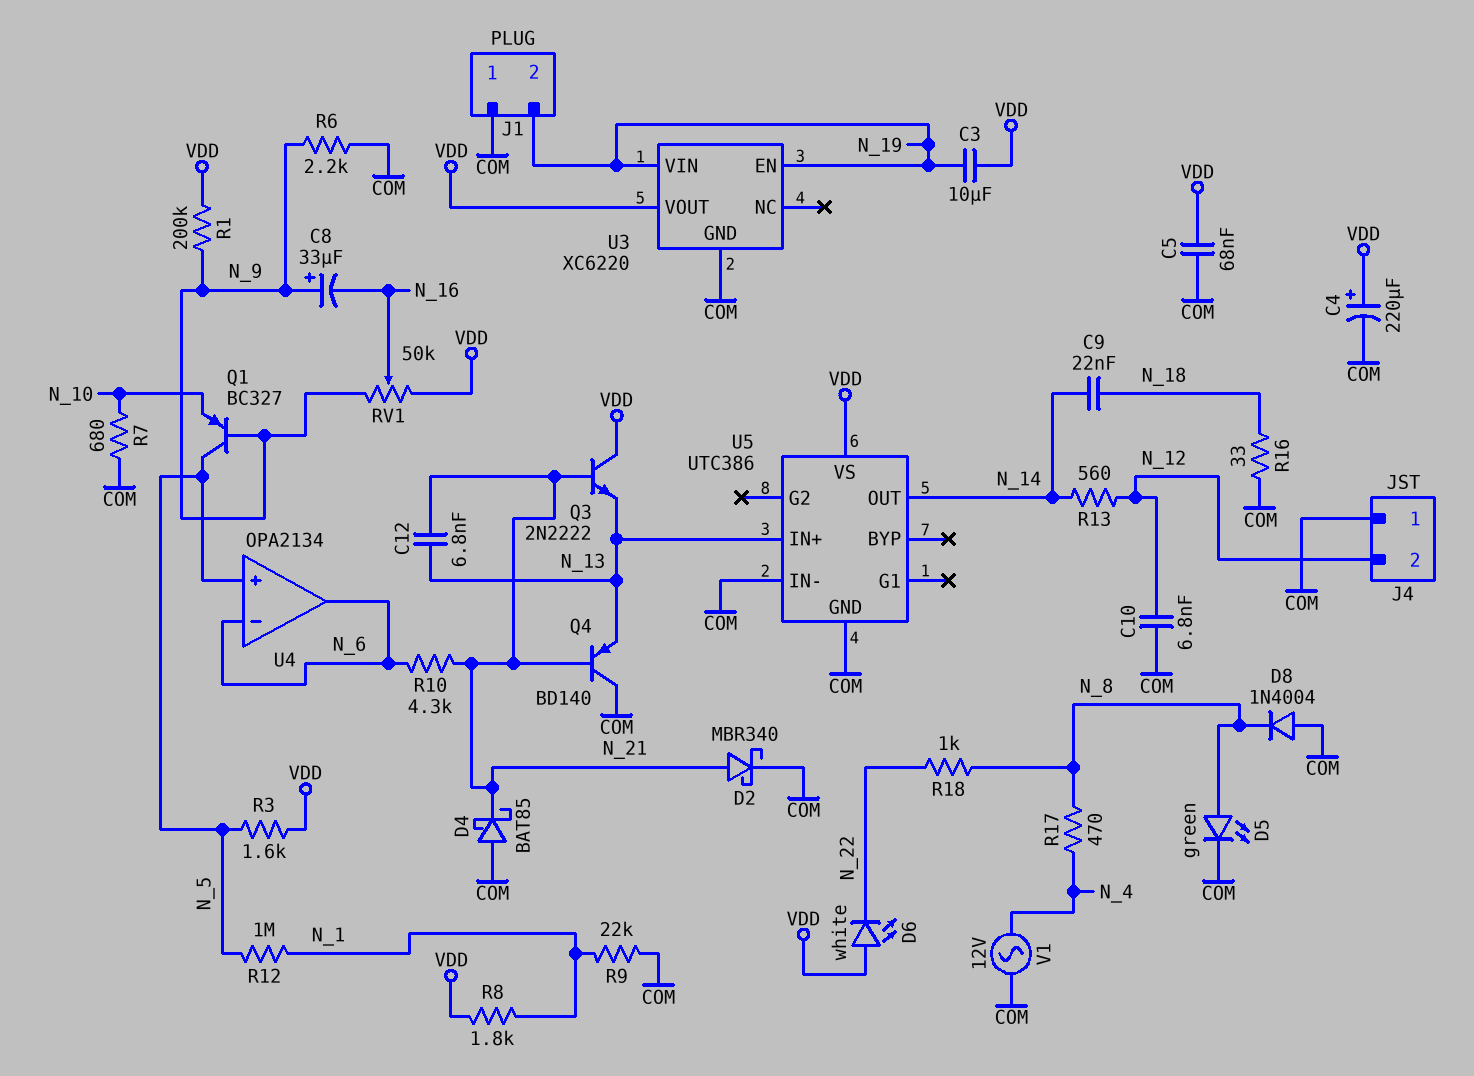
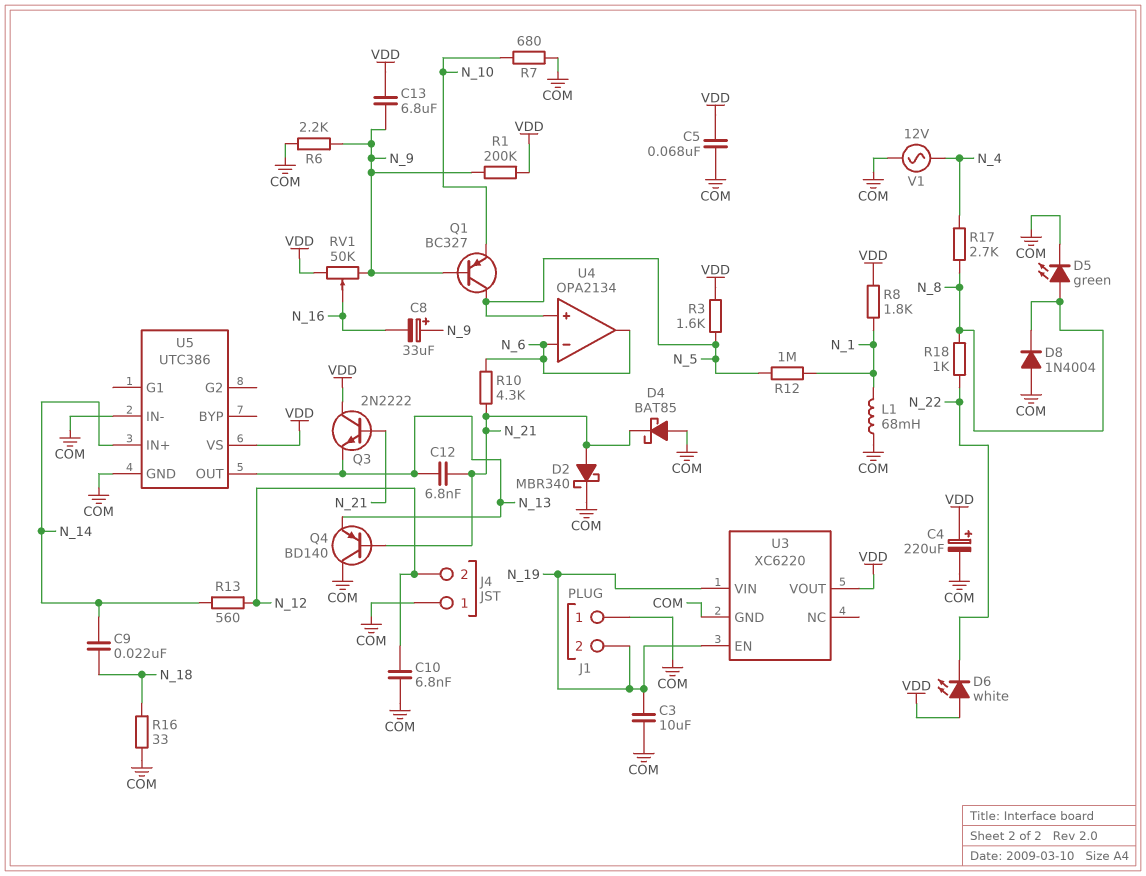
C3: 10uF (N_19, VDD) -> 10uF (COM, N_19)
C13: none -> 6.8uF (N_9, VDD)
L1: none -> 68mH (COM, N_1)
R9: 22k (COM, N_1) -> none
R17: 470 (N_4, N_8) -> 2.7k (N_4, N_8)
U5 pin IN+: N_13 -> N_14
U5 pin OUT: N_14 -> N_13

